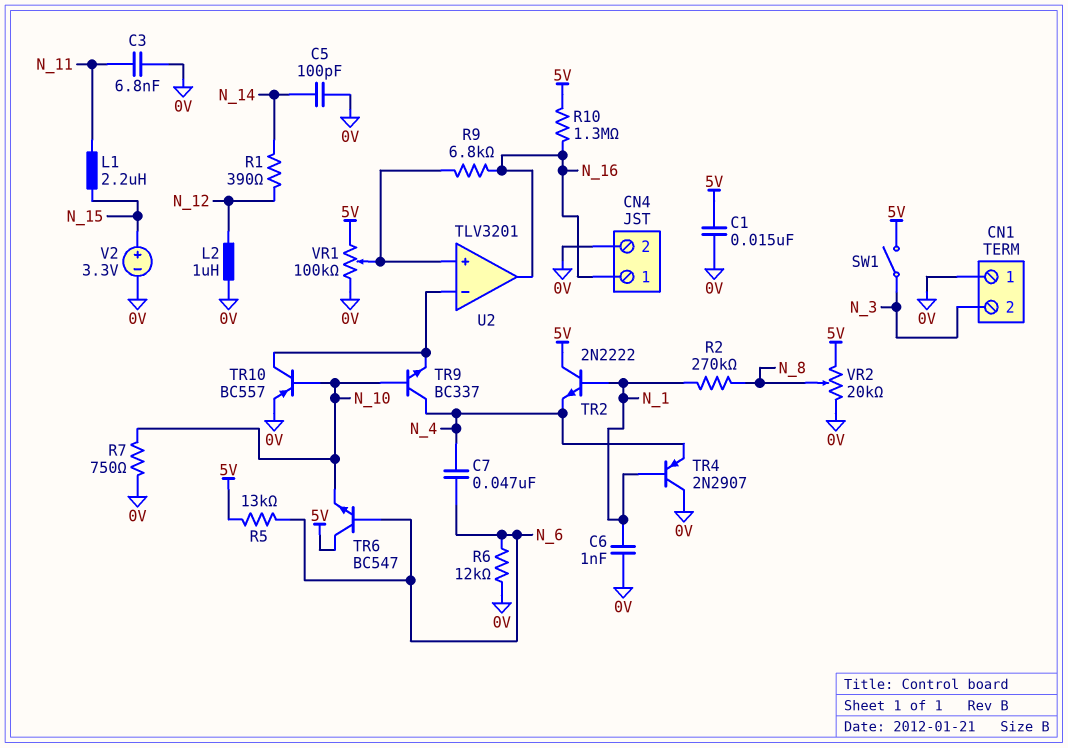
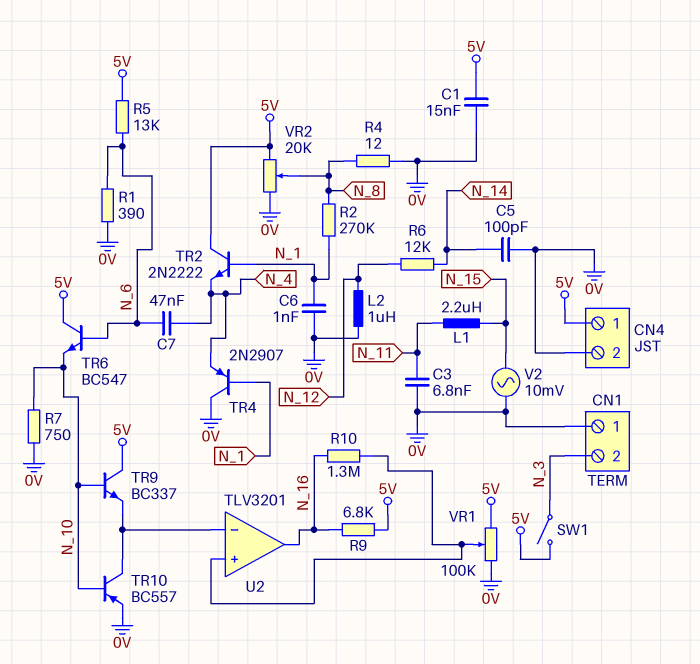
CN4 pin 1: N_16 -> 5V
R1: 390 (N_12, N_14) -> 390 (0V, N_6)
R4: none -> 12 (0V, N_8)
R6: 12k (0V, N_6) -> 12k (N_12, N_14)
R9: 6.8k (N_16, U2/in+) -> 6.8k (5V, N_16)
R10: 1.3M (5V, N_16) -> 1.3M (N_16, U2/in+)
TR9: NPN BC337 (B N_10, C N_4, E U2/in-) -> NPN BC337 (B N_10, C 5V, E U2/in-)
V2: 3.3V (plus N_15, minus 0V) -> AC 10mV (0V, N_15)

